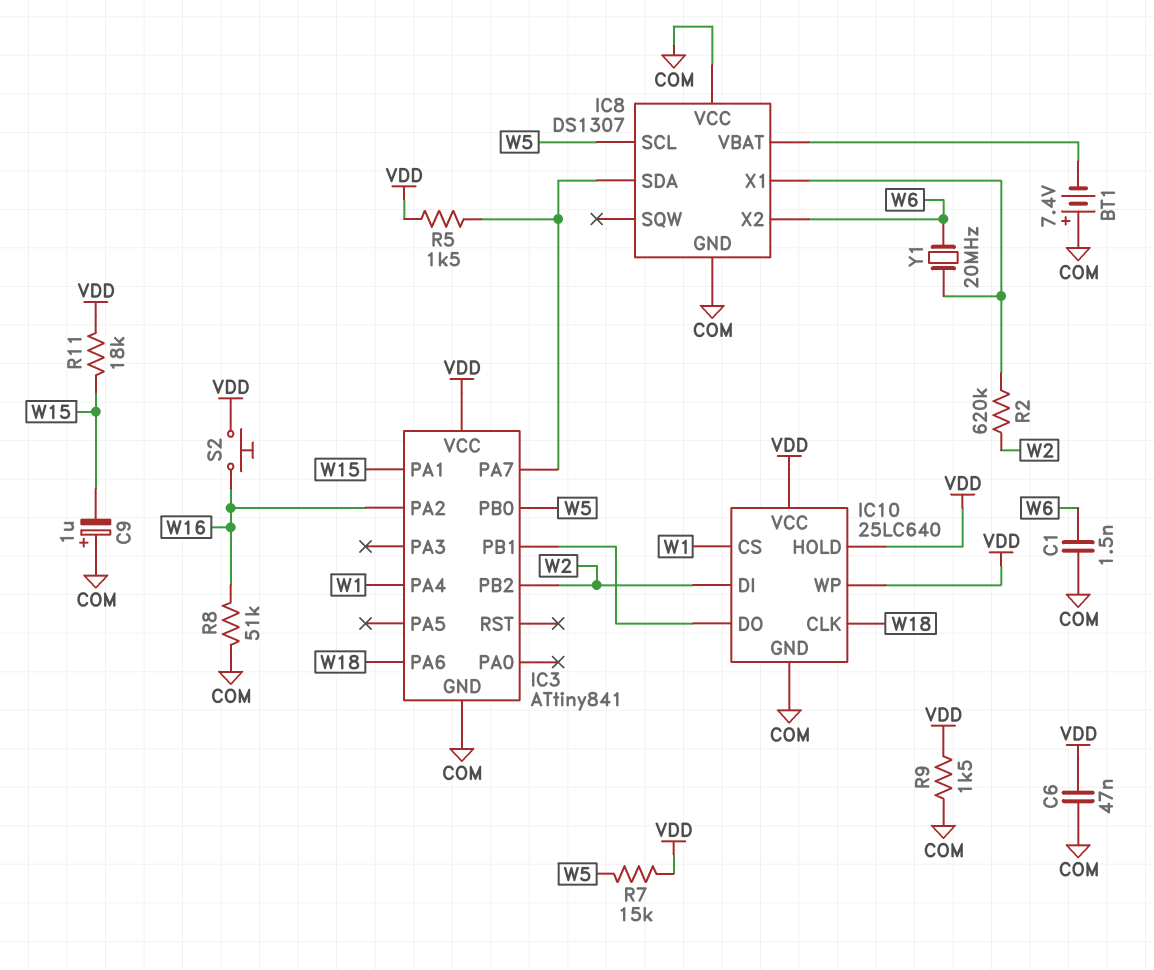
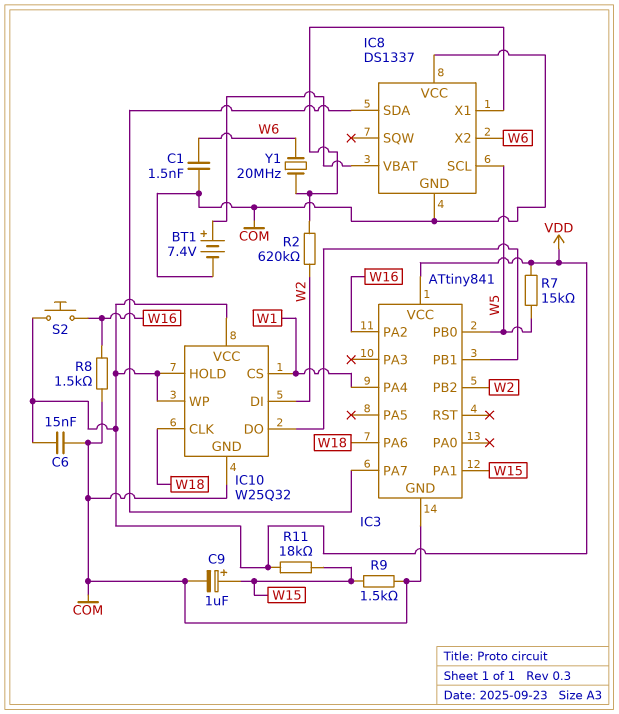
BT1: 7.4V (plus COM, minus IC8/VBAT) -> 7.4V (plus IC8/VBAT, minus COM)
C6: 47nF (COM, VDD) -> 15nF (COM, VDD)
C9: 1uF (plus COM, minus W15) -> 1uF (plus W15, minus COM)
IC8: DS1307 -> DS1337
IC10: 25LC640 -> W25Q32
R5: 1.5k (IC3/PA7, VDD) -> none
R8: 51k (COM, W16) -> 1.5k (COM, W16)
R9: 1.5k (COM, VDD) -> 1.5k (COM, W15)

